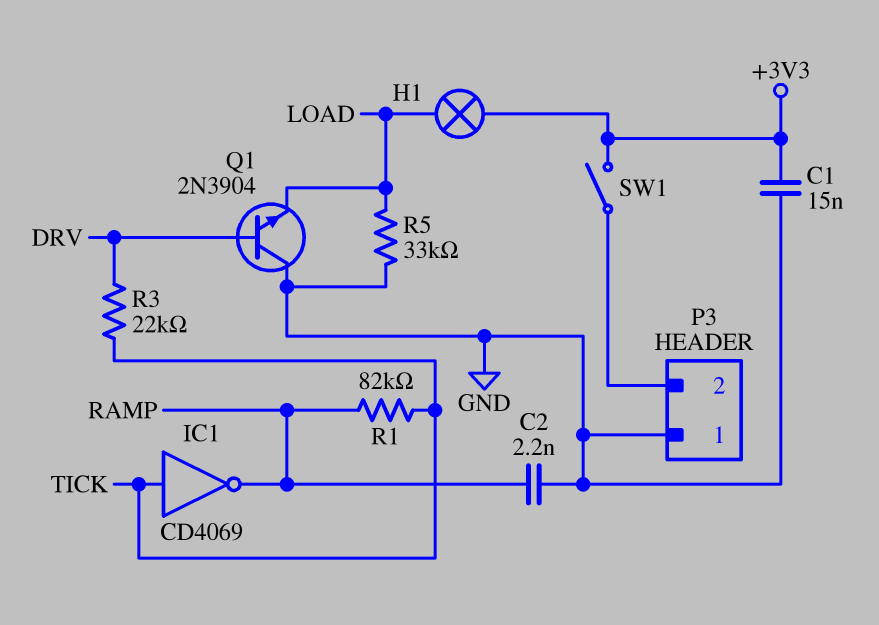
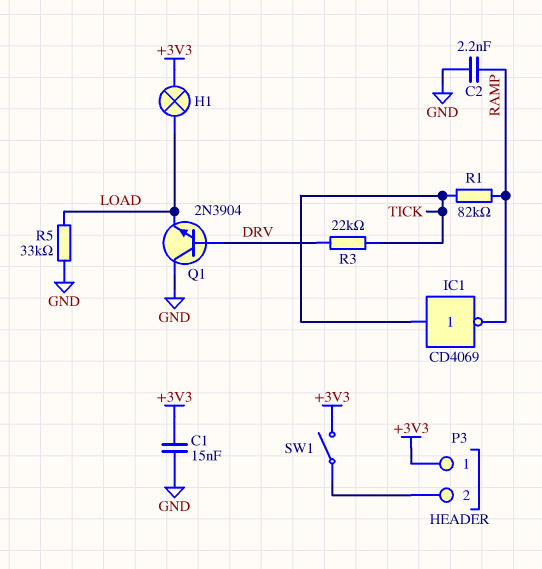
P3 pin 1: GND -> +3V3

